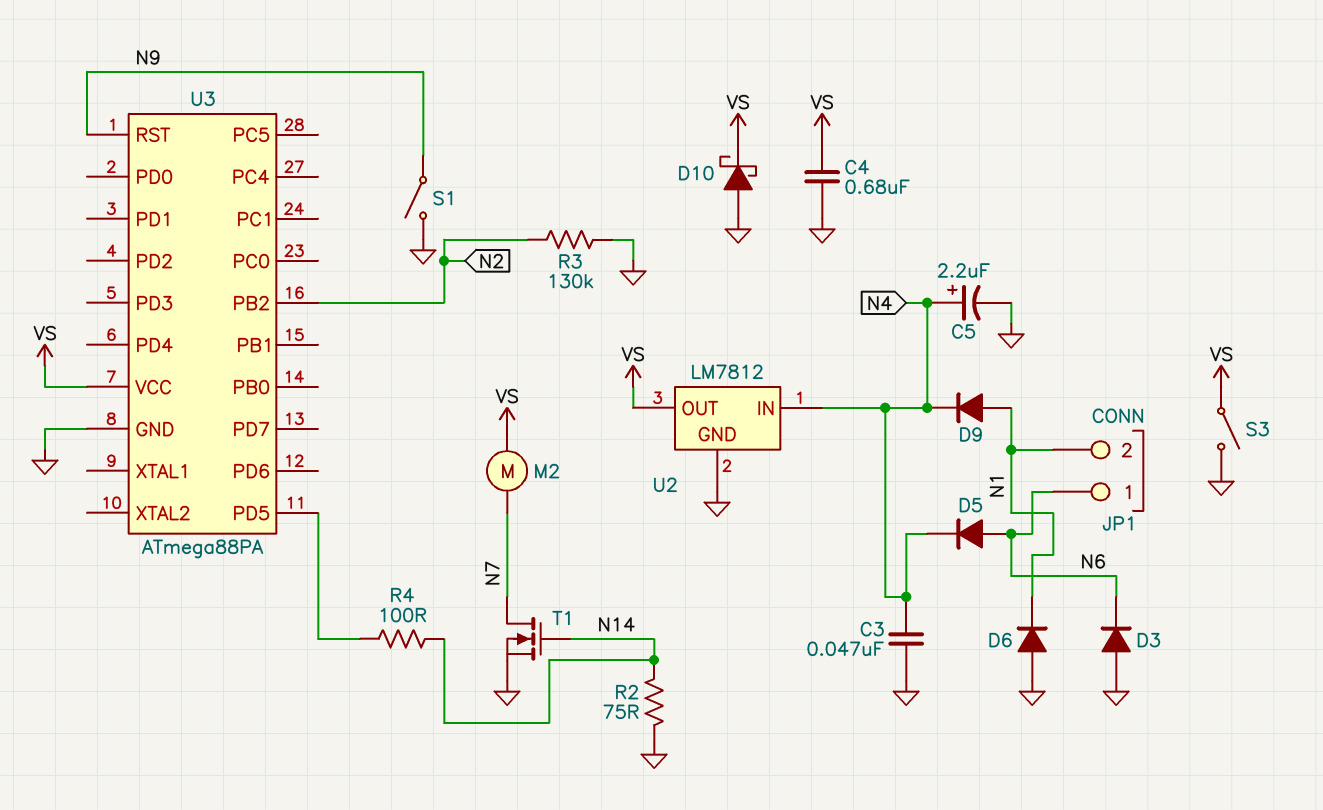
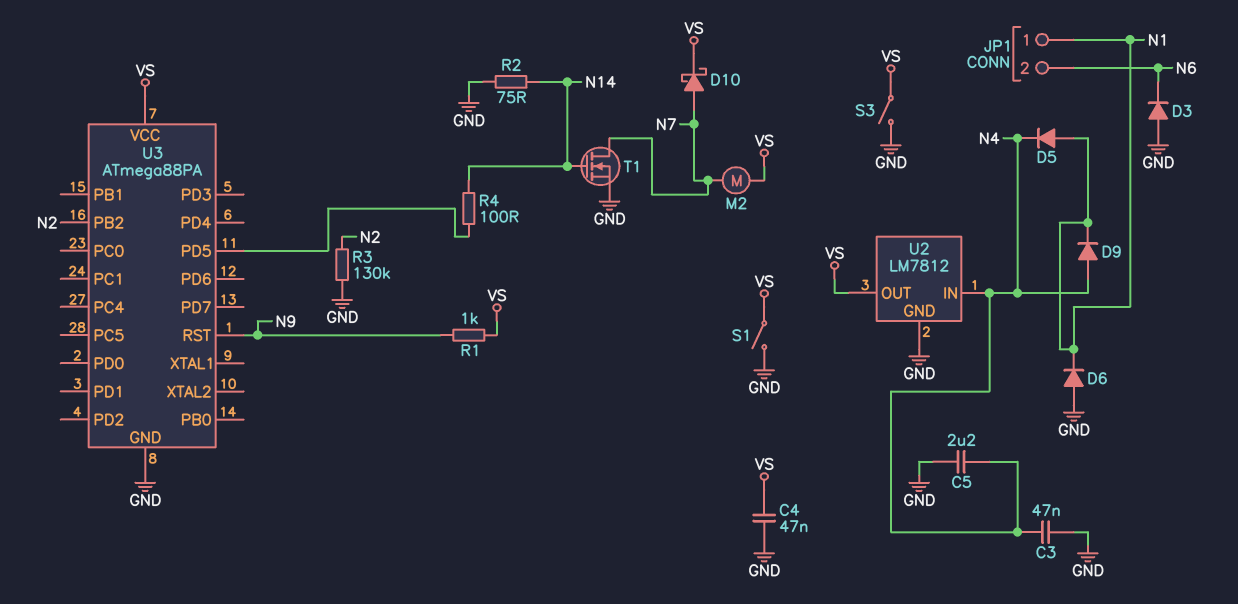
C4: 680nF (GND, VS) -> 47nF (GND, VS)
C5: 2.2uF (plus N4, minus GND) -> 2.2uF (GND, N4)
D5: diode (A N6, K N4) -> diode (A N1, K N4)
D9: diode (A N1, K N4) -> diode (A N4, K N1)
D10: schottky (A GND, K VS) -> schottky (A N7, K VS)
JP1 pin 1: N6 -> N1
JP1 pin 2: N1 -> N6
R1: none -> 1k (N9, VS)
S1: switch (GND, N9) -> switch (GND, VS)

